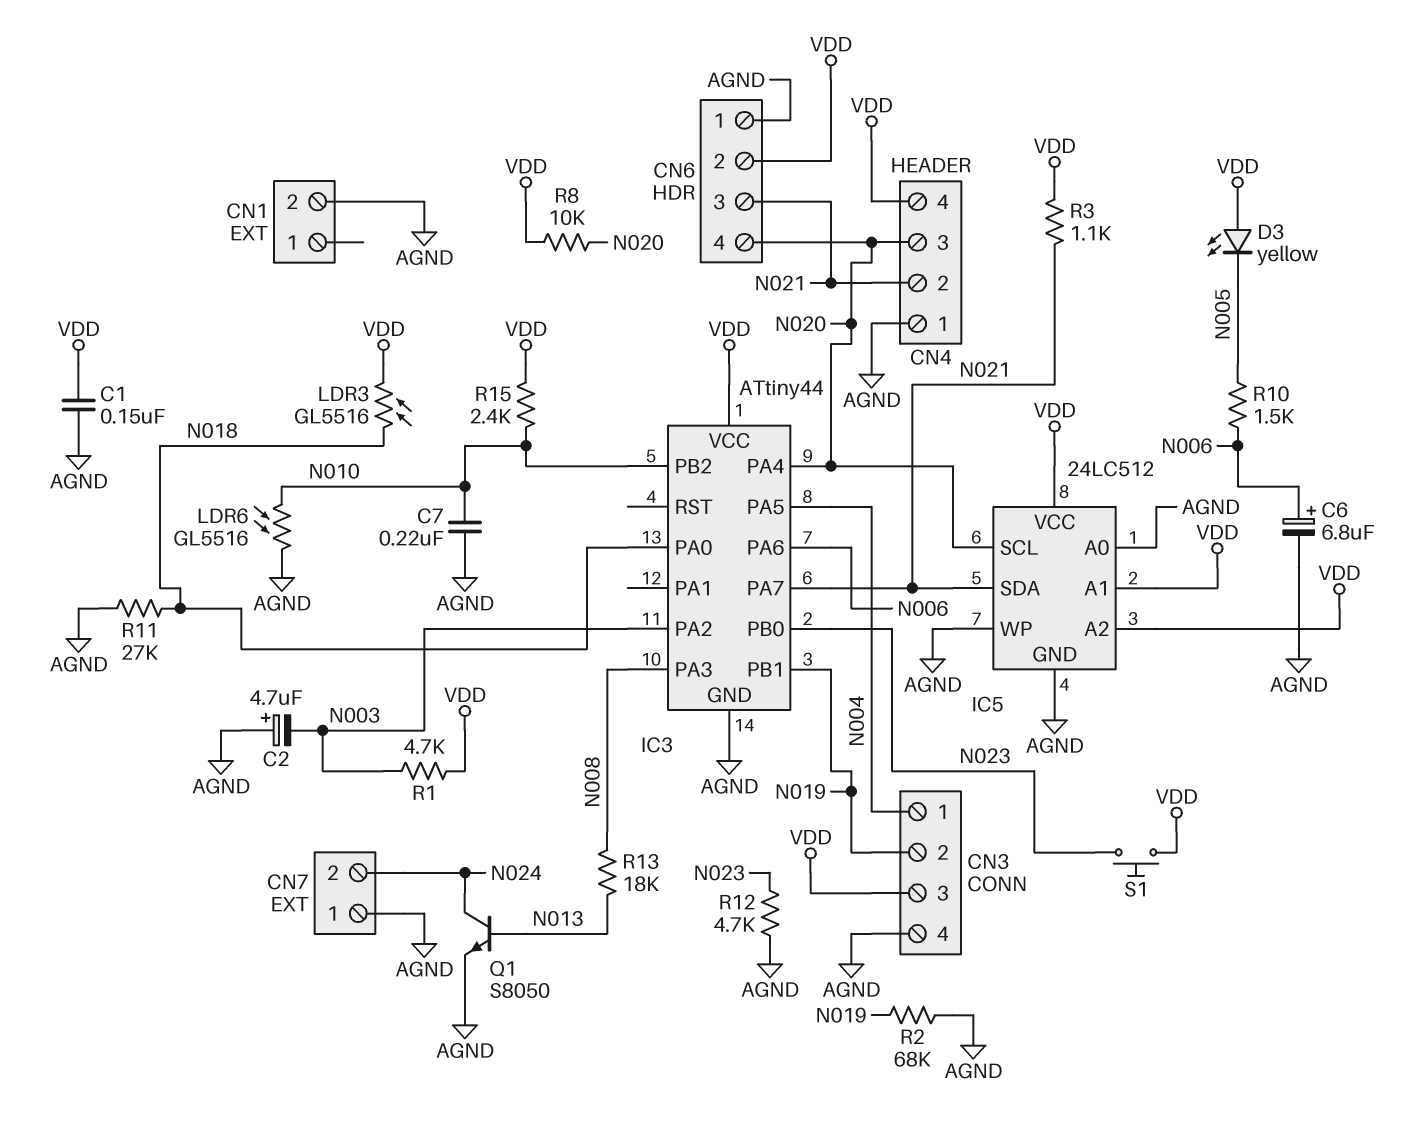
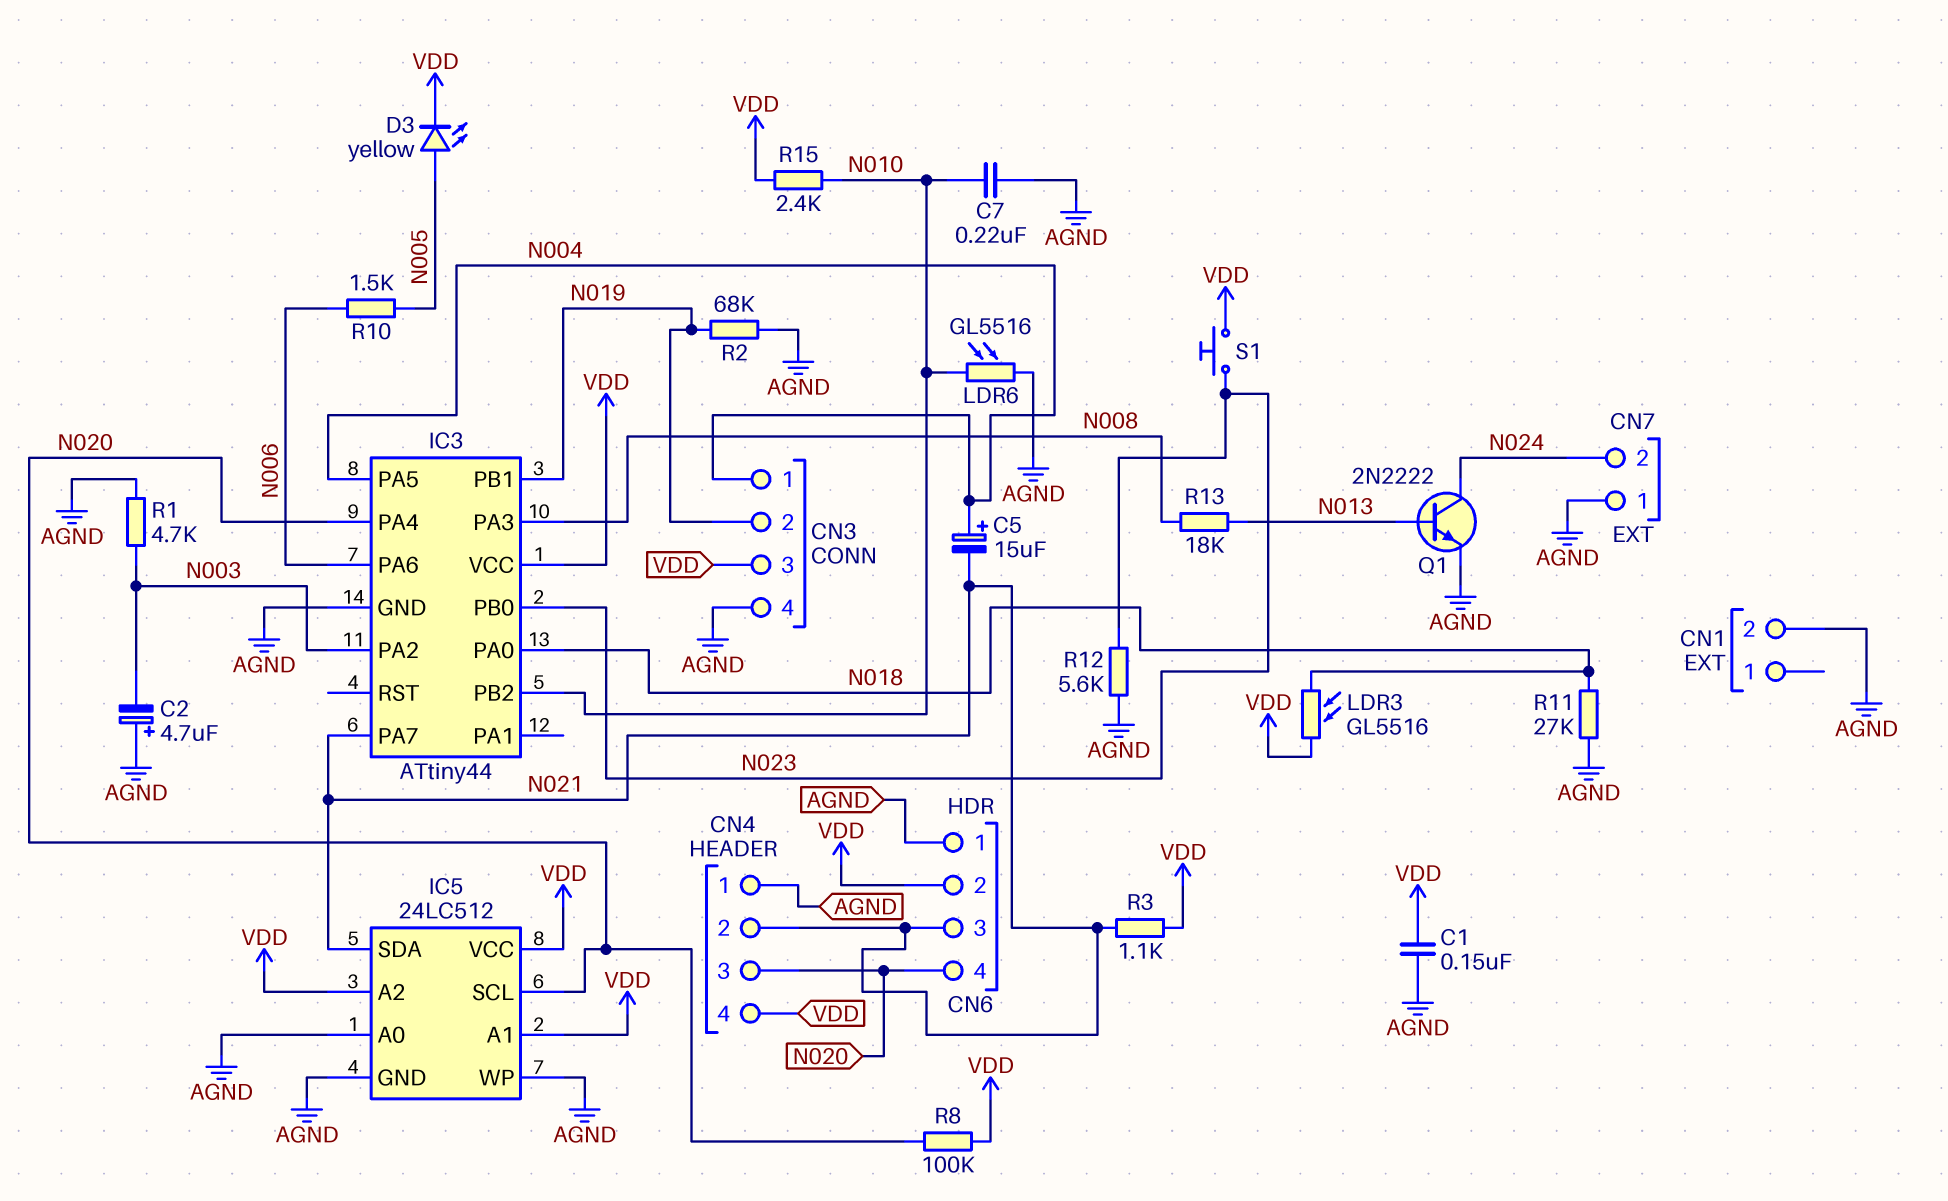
C5: none -> 15uF (plus N004, minus N021)
C6: 6.8uF (plus N006, minus AGND) -> none
D3: LED yellow (A VDD, K N005) -> LED yellow (A N005, K VDD)
Q1: NPN S8050 (B N013, C N024, E AGND) -> NPN 2N2222 (B N013, C N024, E AGND)
R1: 4.7k (N003, VDD) -> 4.7k (AGND, N003)
R8: 10k (N020, VDD) -> 100k (N020, VDD)
R12: 4.7k (AGND, N023) -> 5.6k (AGND, N023)

